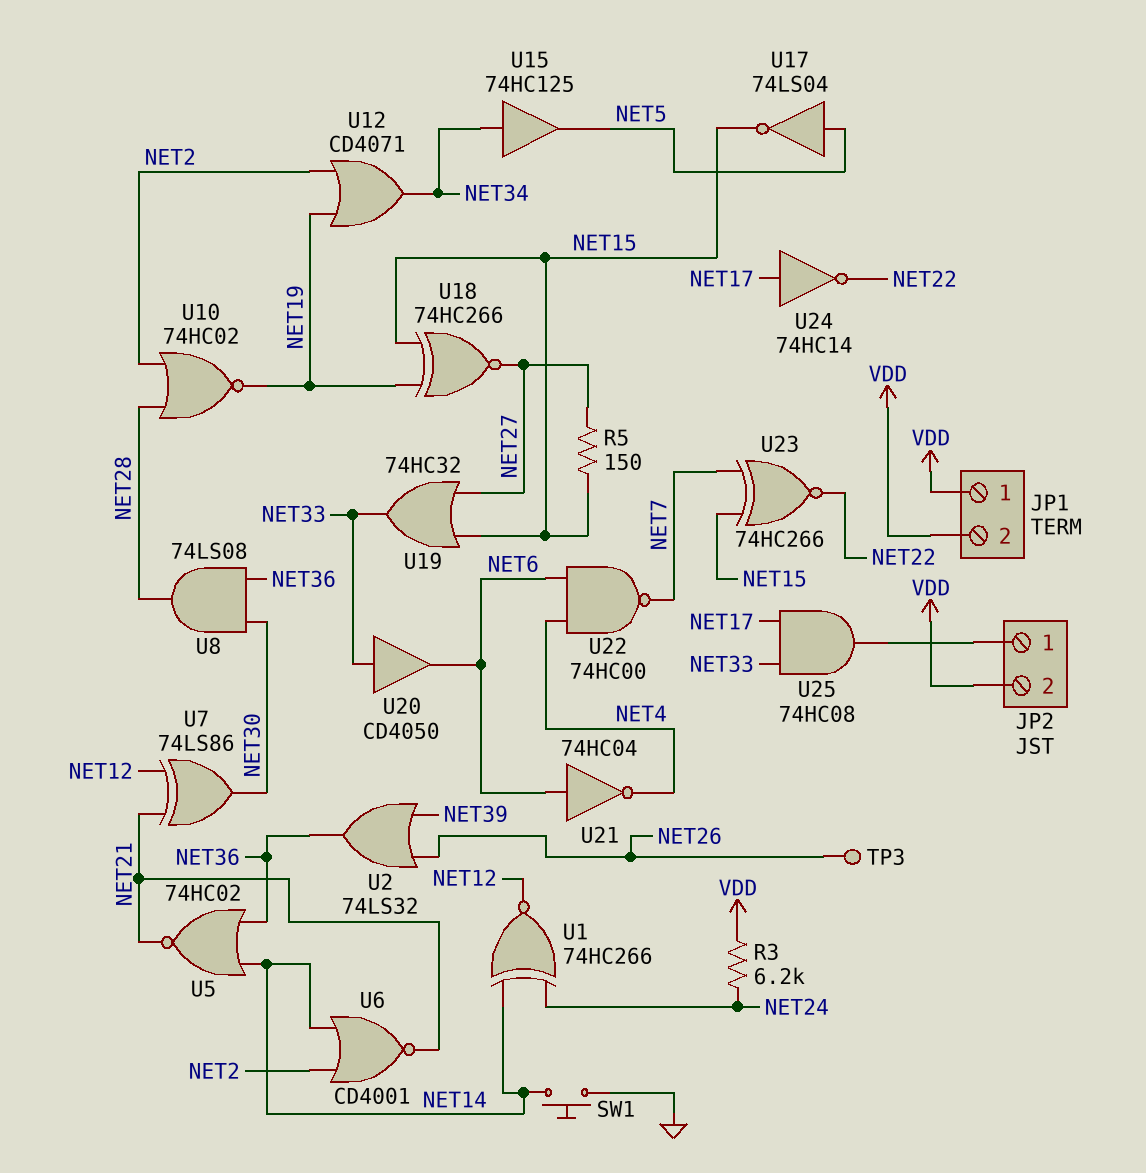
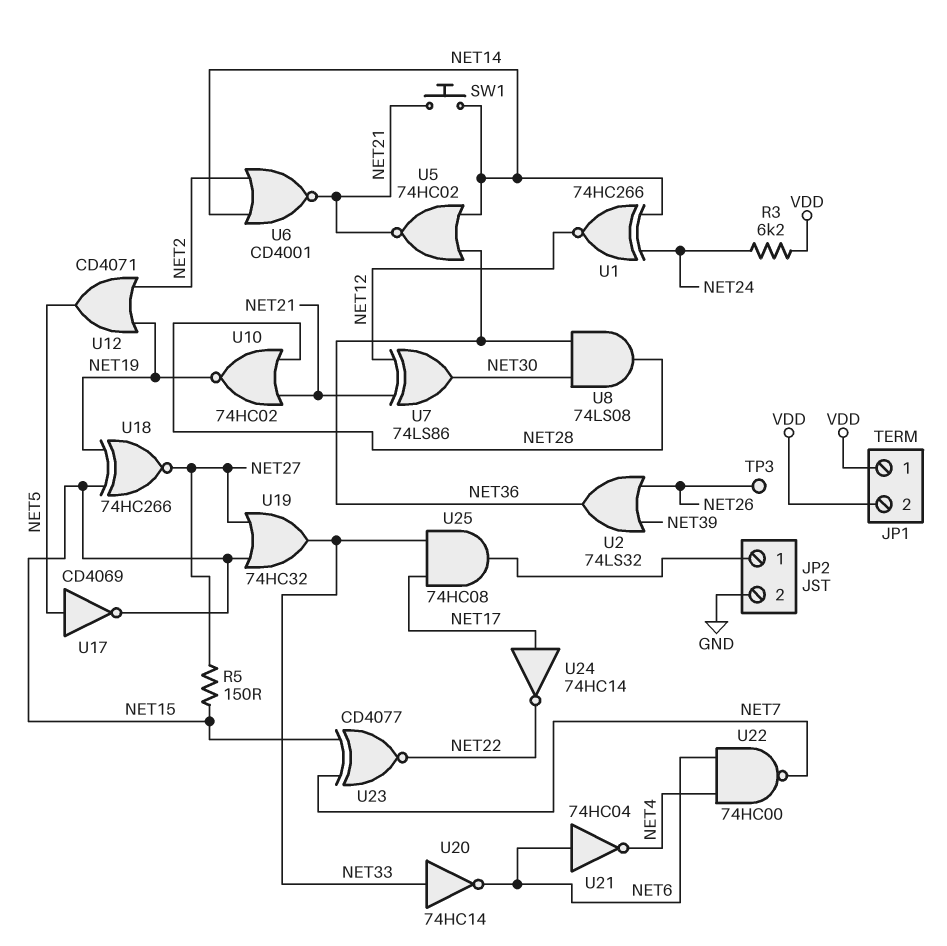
JP2 pin 2: VDD -> GND
SW1: button (GND, NET14) -> button (NET14, NET21)
U10: NOR 74HC02 (in NET2, in NET28, out NET19) -> NOR 74HC02 (in NET21, in NET28, out NET19)
U12: OR CD4071 (in NET2, in NET19, out NET34) -> OR CD4071 (in NET2, in NET19, out NET5)
U15: buffer 74HC125 (in NET34, out NET5) -> none
U17: NOT 74LS04 (in NET5, out NET15) -> NOT CD4069 (in NET5, out NET15)
U20: buffer CD4050 (in NET33, out NET6) -> NOT 74HC14 (in NET33, out NET6)
U23: XNOR 74HC266 (in NET7, in NET15, out NET22) -> XNOR CD4077 (in NET7, in NET15, out NET22)

